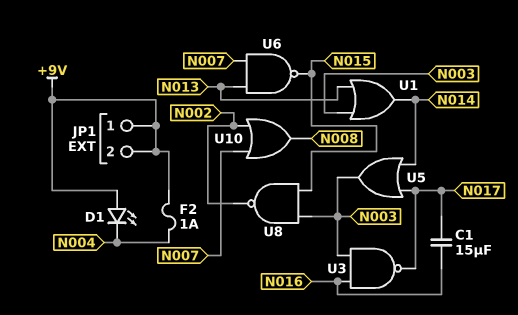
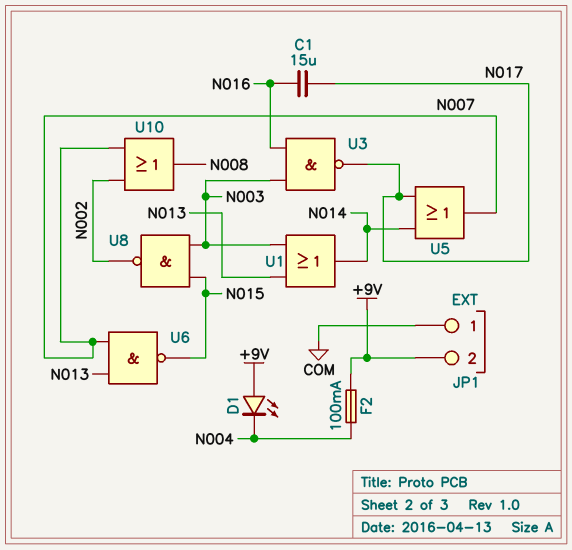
F2: 1A (+9V, N004) -> 100mA (+9V, N004)
JP1 pin 1: +9V -> COM
U5: OR (in N014, in N017, out N003) -> OR (in N014, in N017, out N007)

